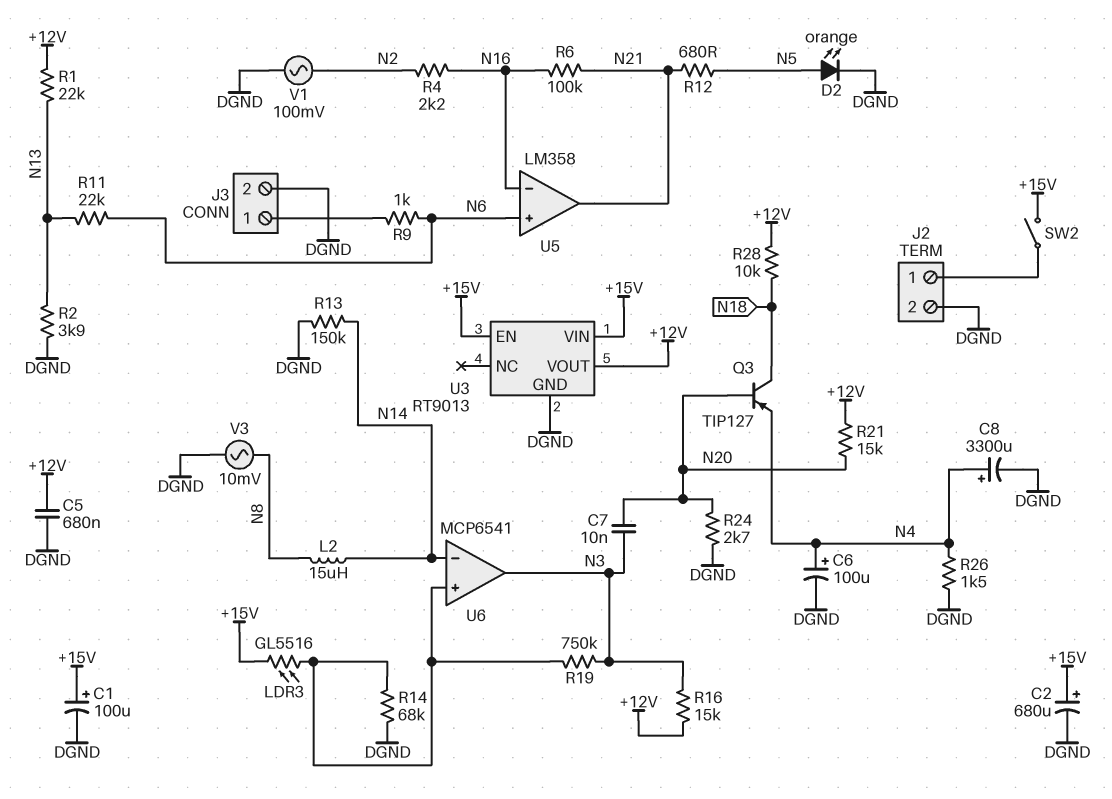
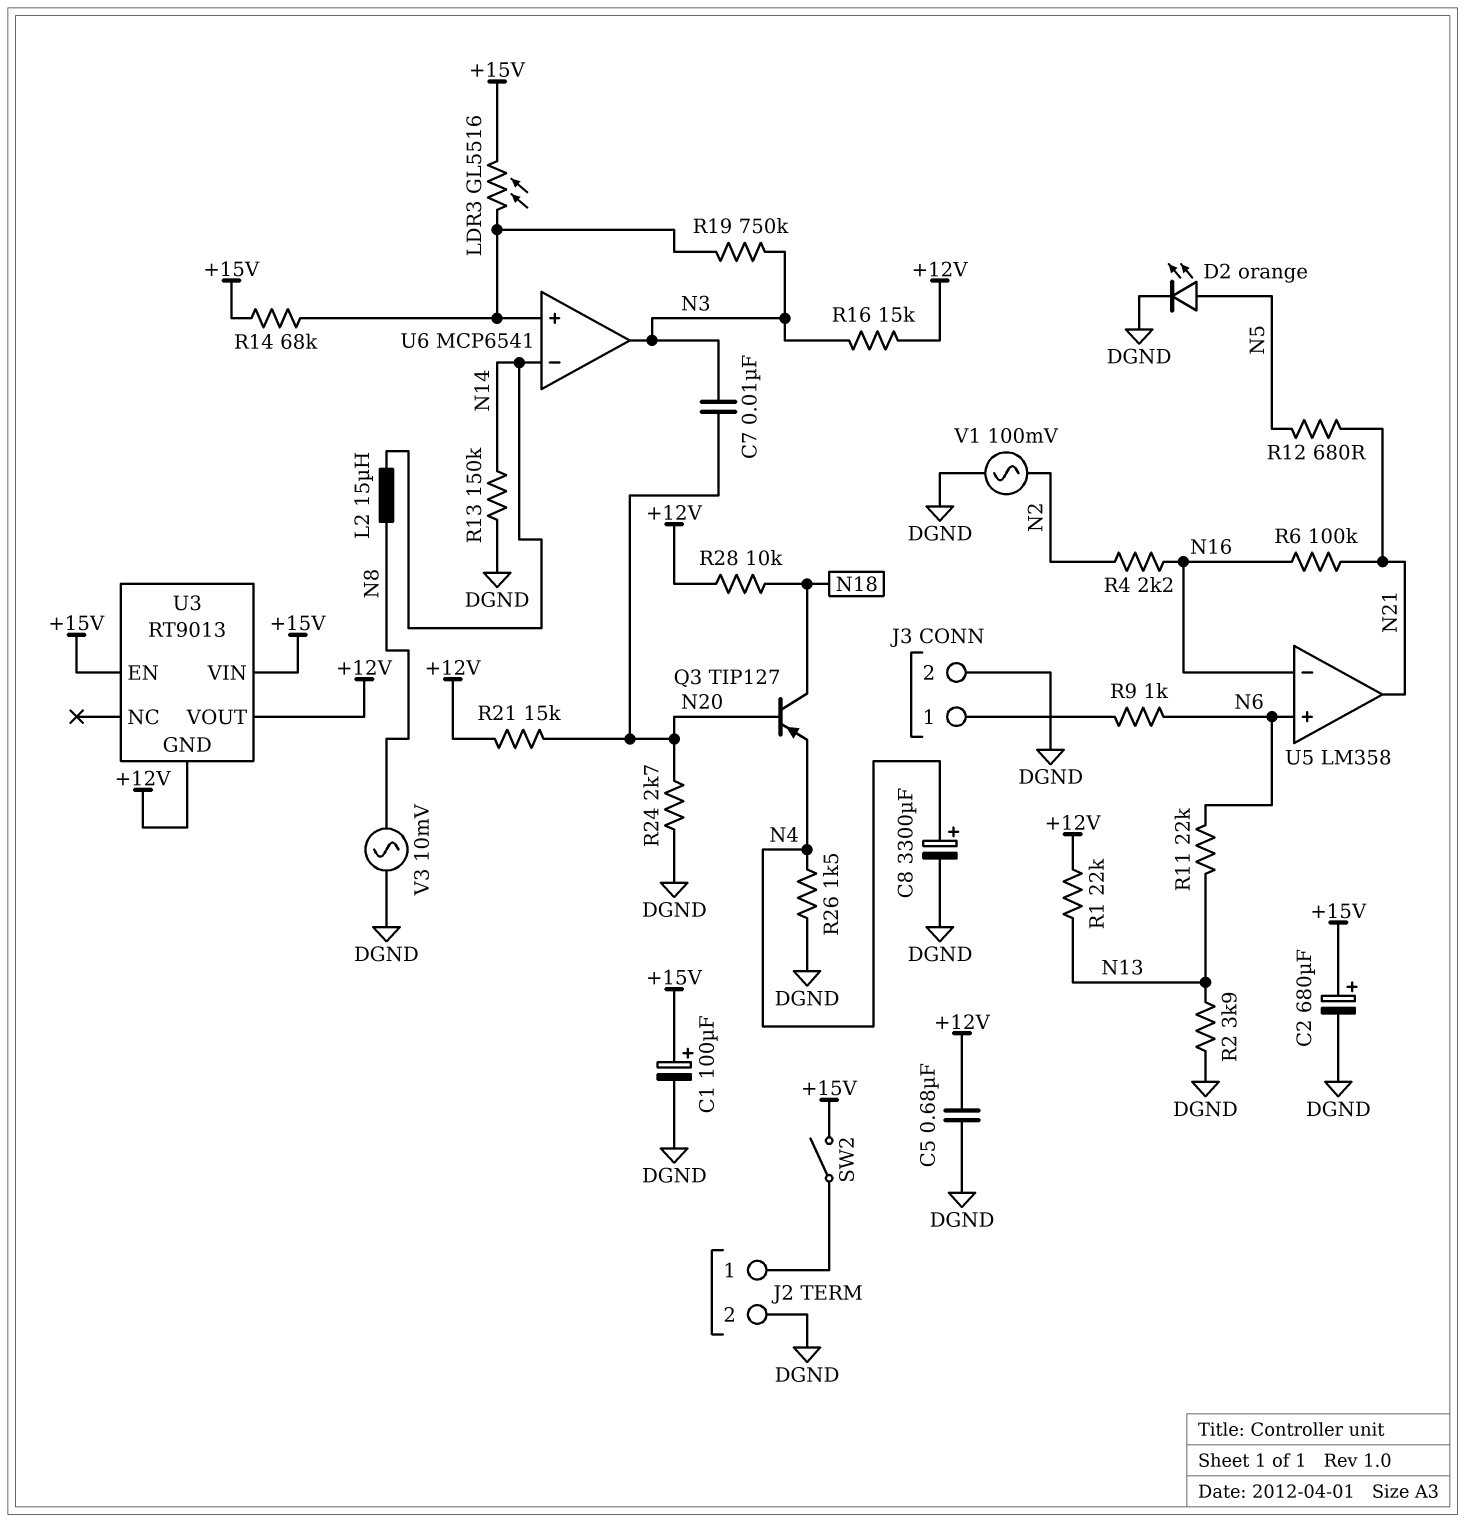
C6: 100uF (plus N4, minus DGND) -> none
R14: 68k (DGND, U6/in+) -> 68k (+15V, U6/in+)
U3 pin GND: DGND -> +12V

